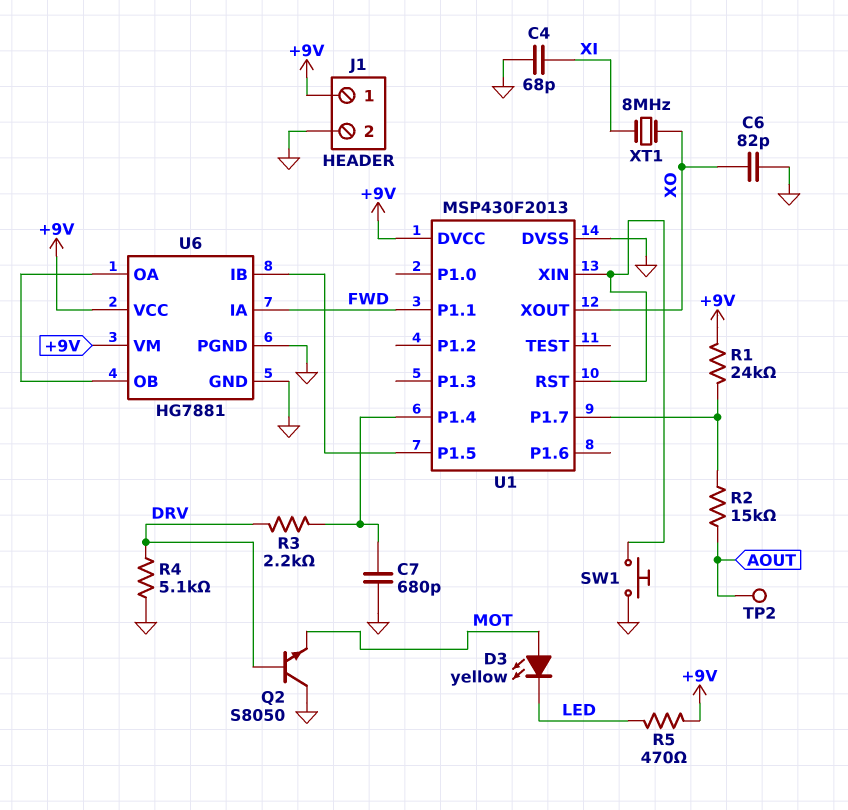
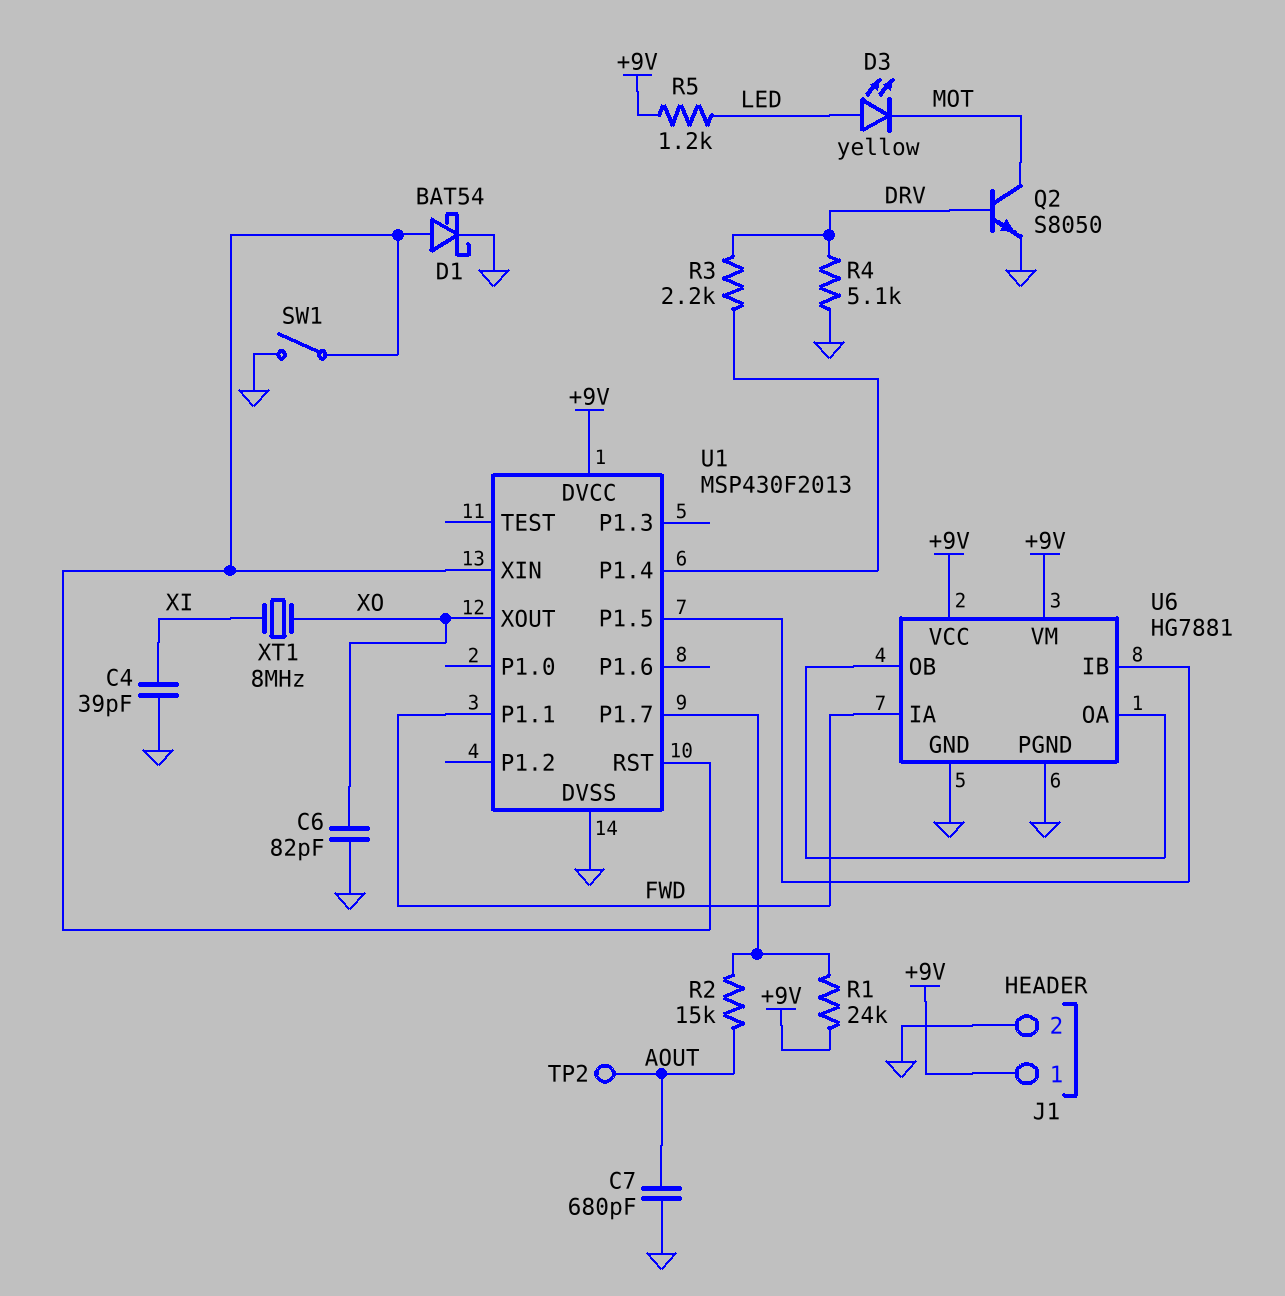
C4: 68pF (GND, XI) -> 39pF (GND, XI)
C7: 680pF (GND, U1/P1.4) -> 680pF (AOUT, GND)
D1: none -> schottky BAT54 (A U1/RST, K GND)
D3: LED yellow (A MOT, K LED) -> LED yellow (A LED, K MOT)
Q2: NPN S8050 (B DRV, C GND, E MOT) -> NPN S8050 (B DRV, C MOT, E GND)
R5: 470 (+9V, LED) -> 1.2k (+9V, LED)
SW1: button (GND, U1/RST) -> switch (GND, U1/RST)

